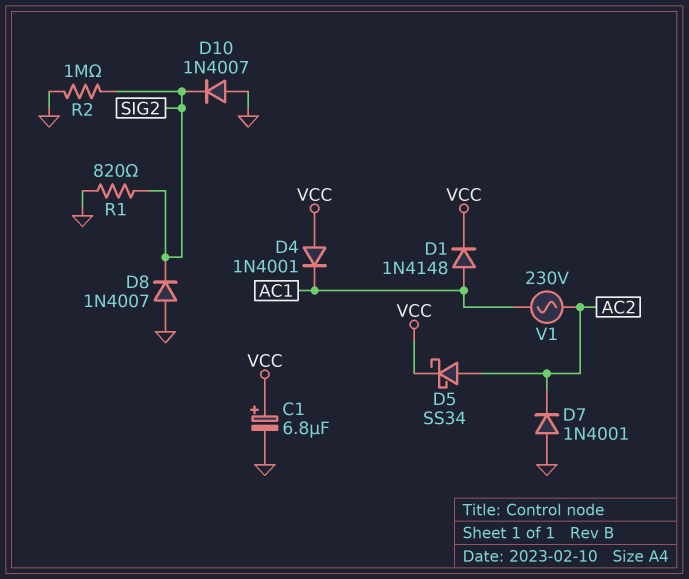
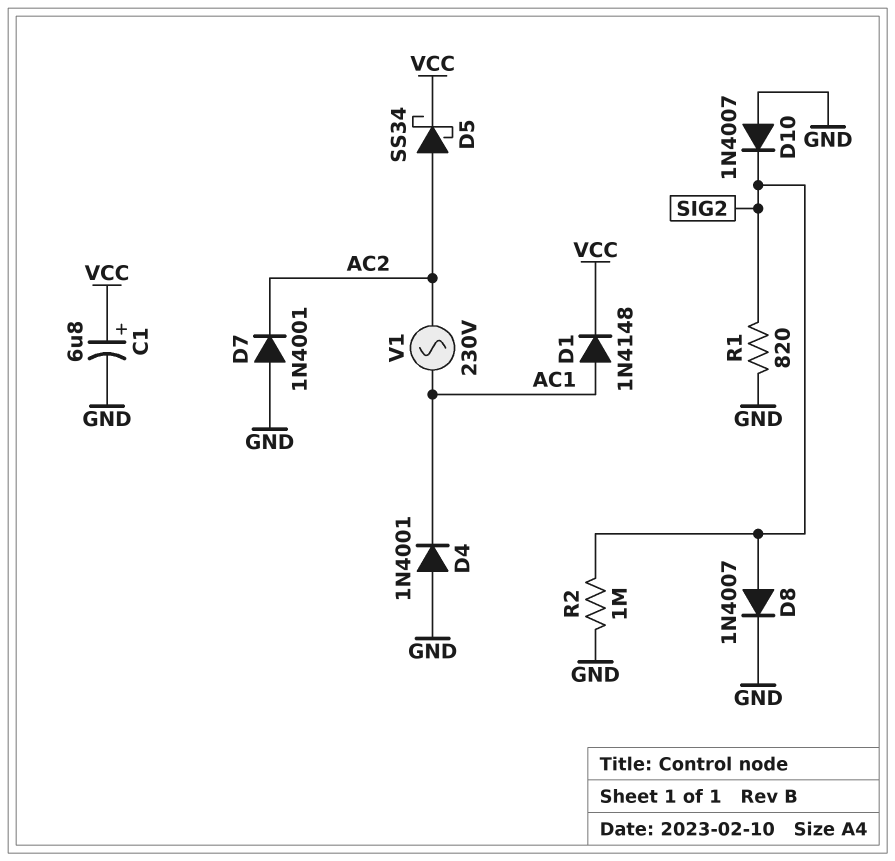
D4: diode 1N4001 (A VCC, K AC1) -> diode 1N4001 (A GND, K AC1)
D8: diode 1N4007 (A GND, K SIG2) -> diode 1N4007 (A SIG2, K GND)

